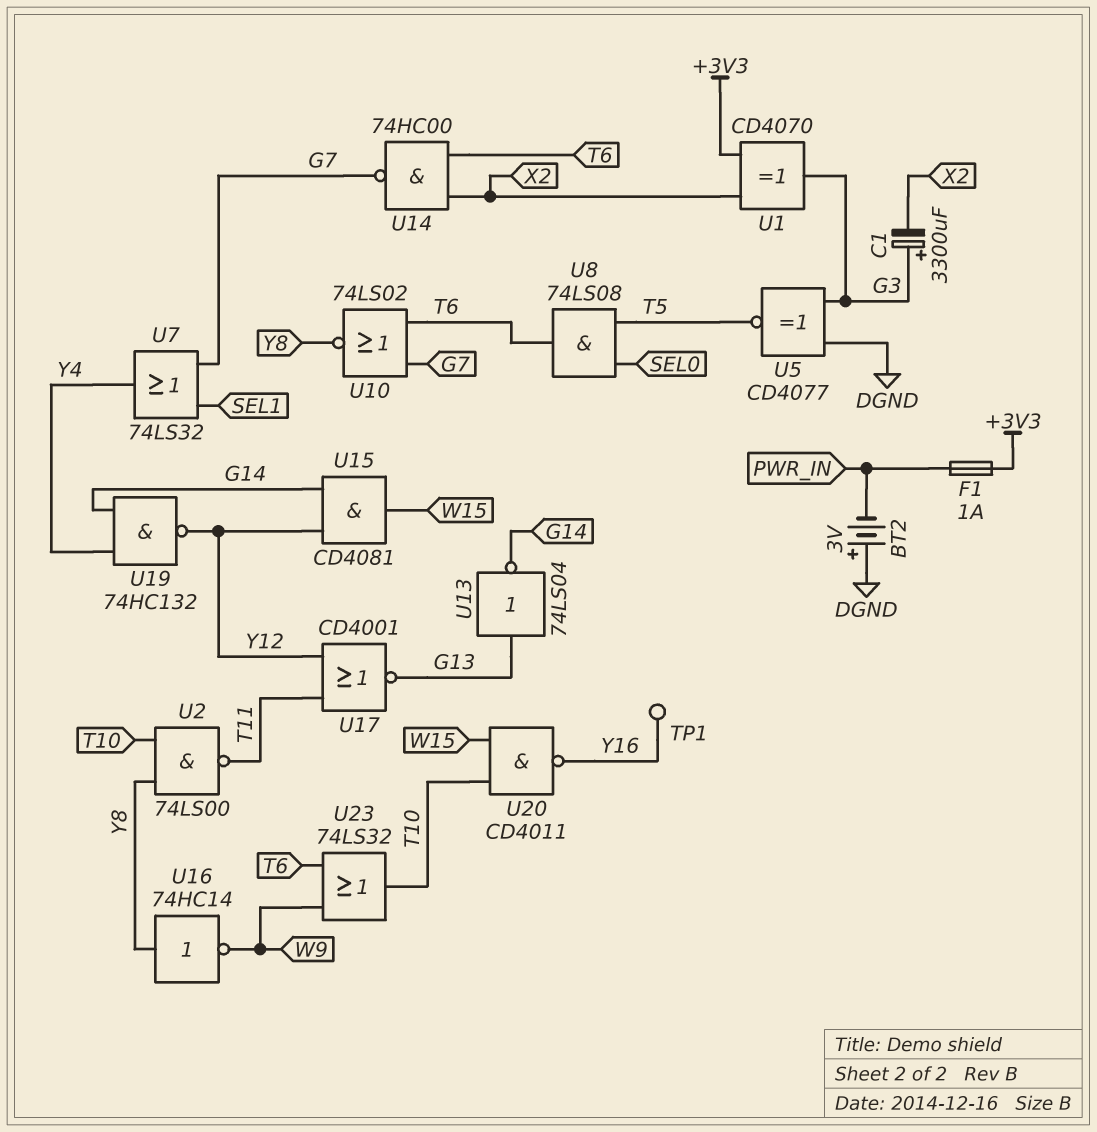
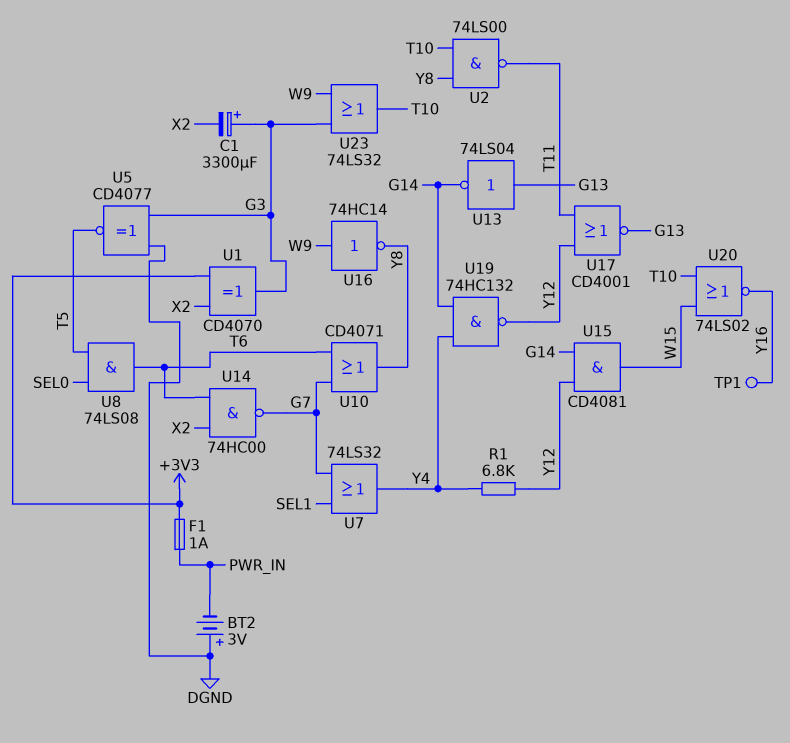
R1: none -> 6.8k (Y4, Y12)
U10: NOR 74LS02 (in G7, in T6, out Y8) -> OR CD4071 (in G7, in T6, out Y8)
U16: NOT 74HC14 (in Y8, out W9) -> NOT 74HC14 (in W9, out Y8)
U20: NAND CD4011 (in T10, in W15, out Y16) -> NOR 74LS02 (in T10, in W15, out Y16)
U23: OR 74LS32 (in T6, in W9, out T10) -> OR 74LS32 (in G3, in W9, out T10)

